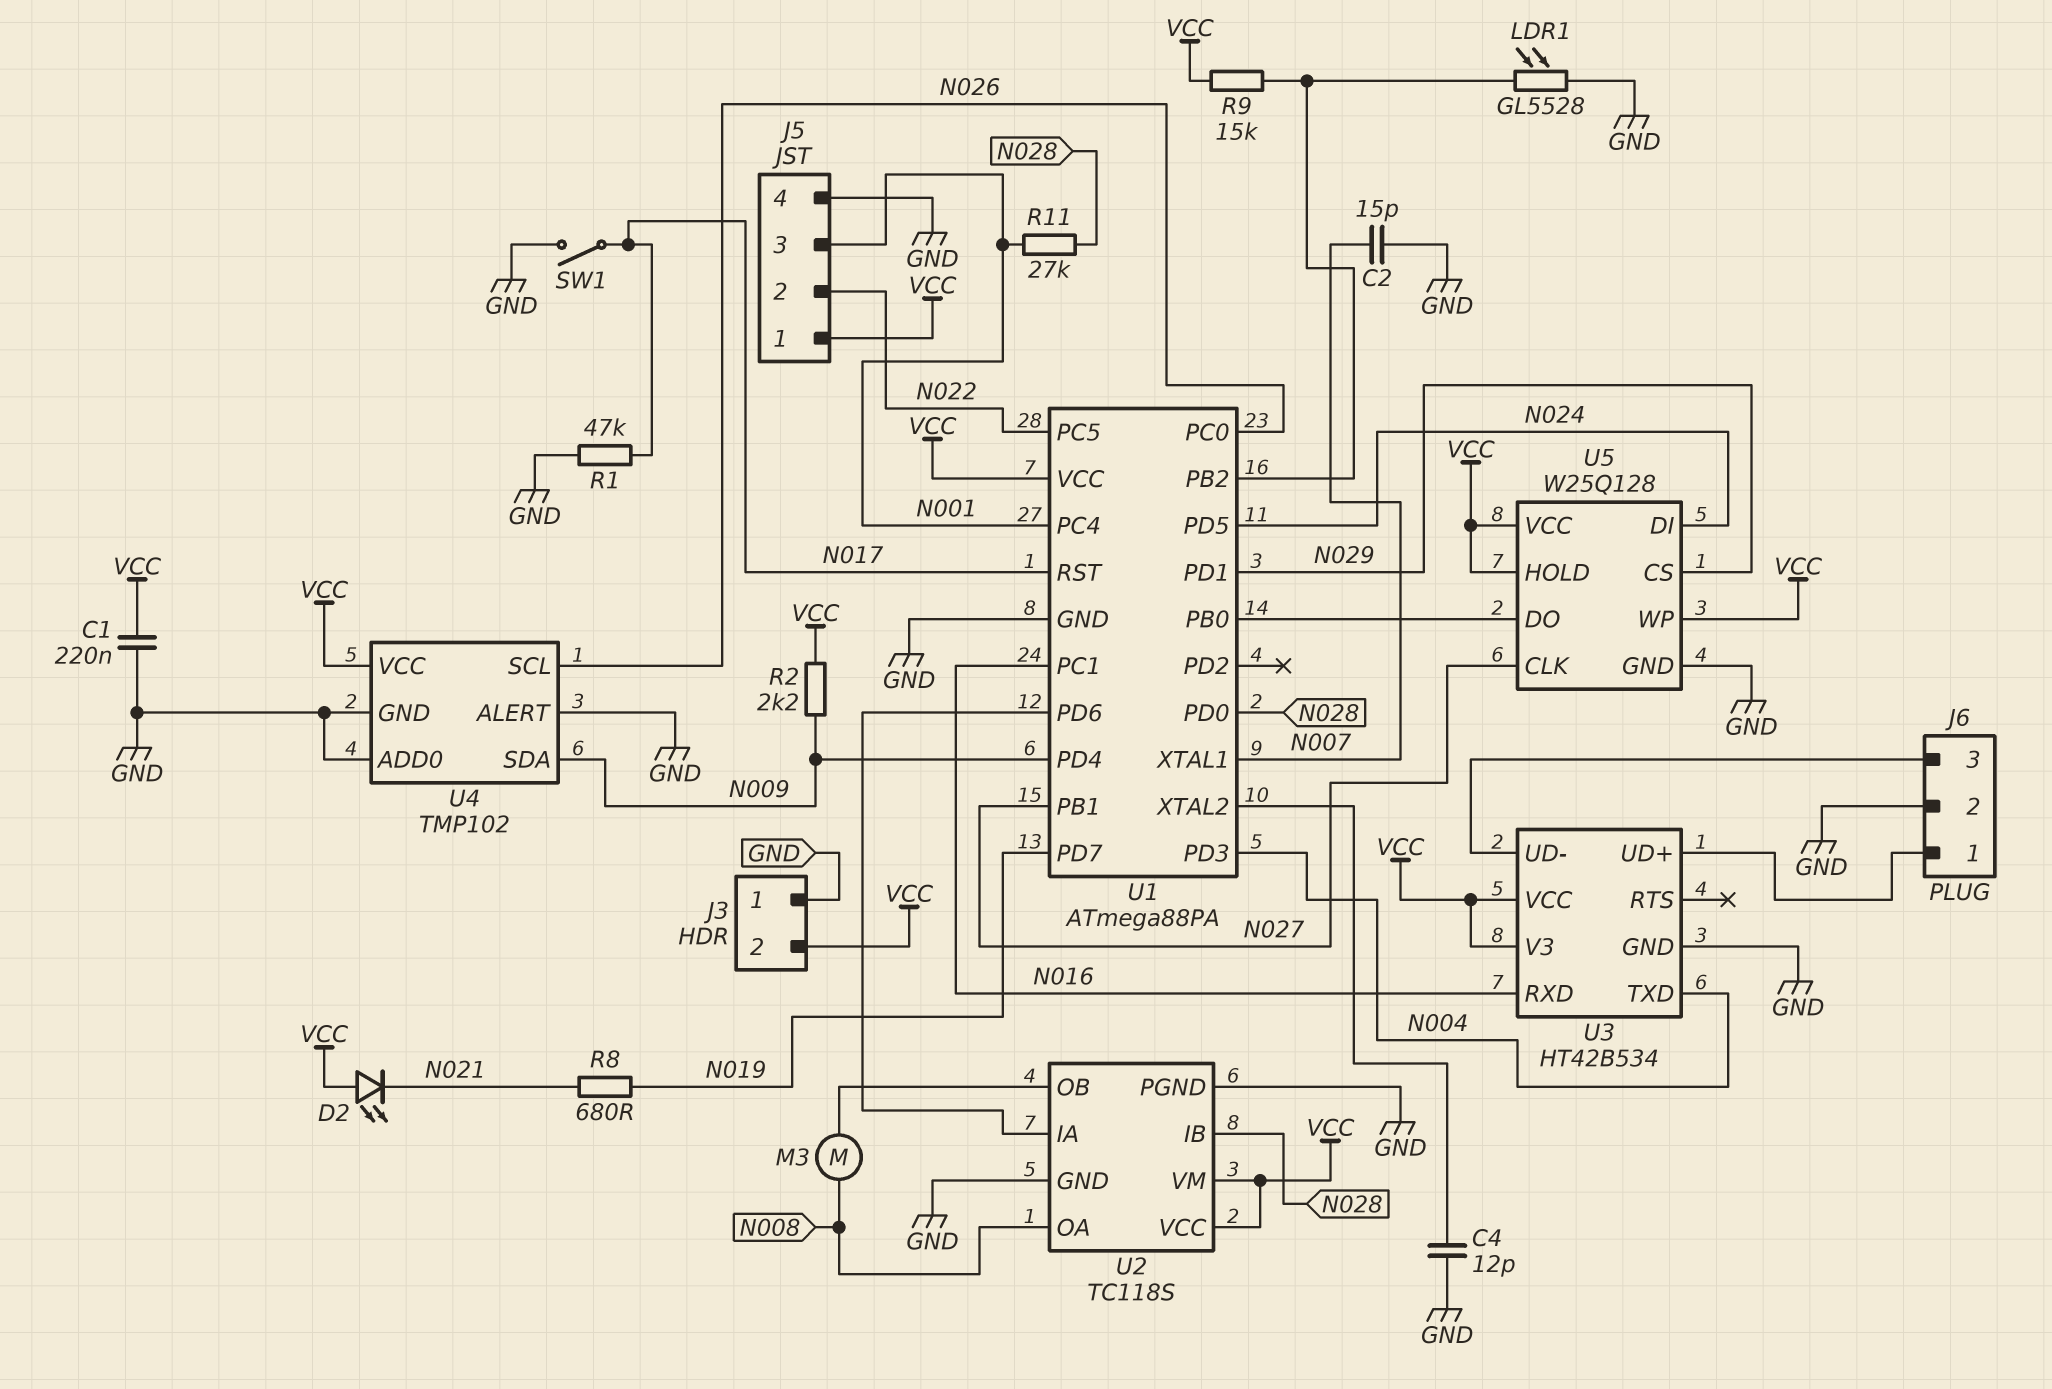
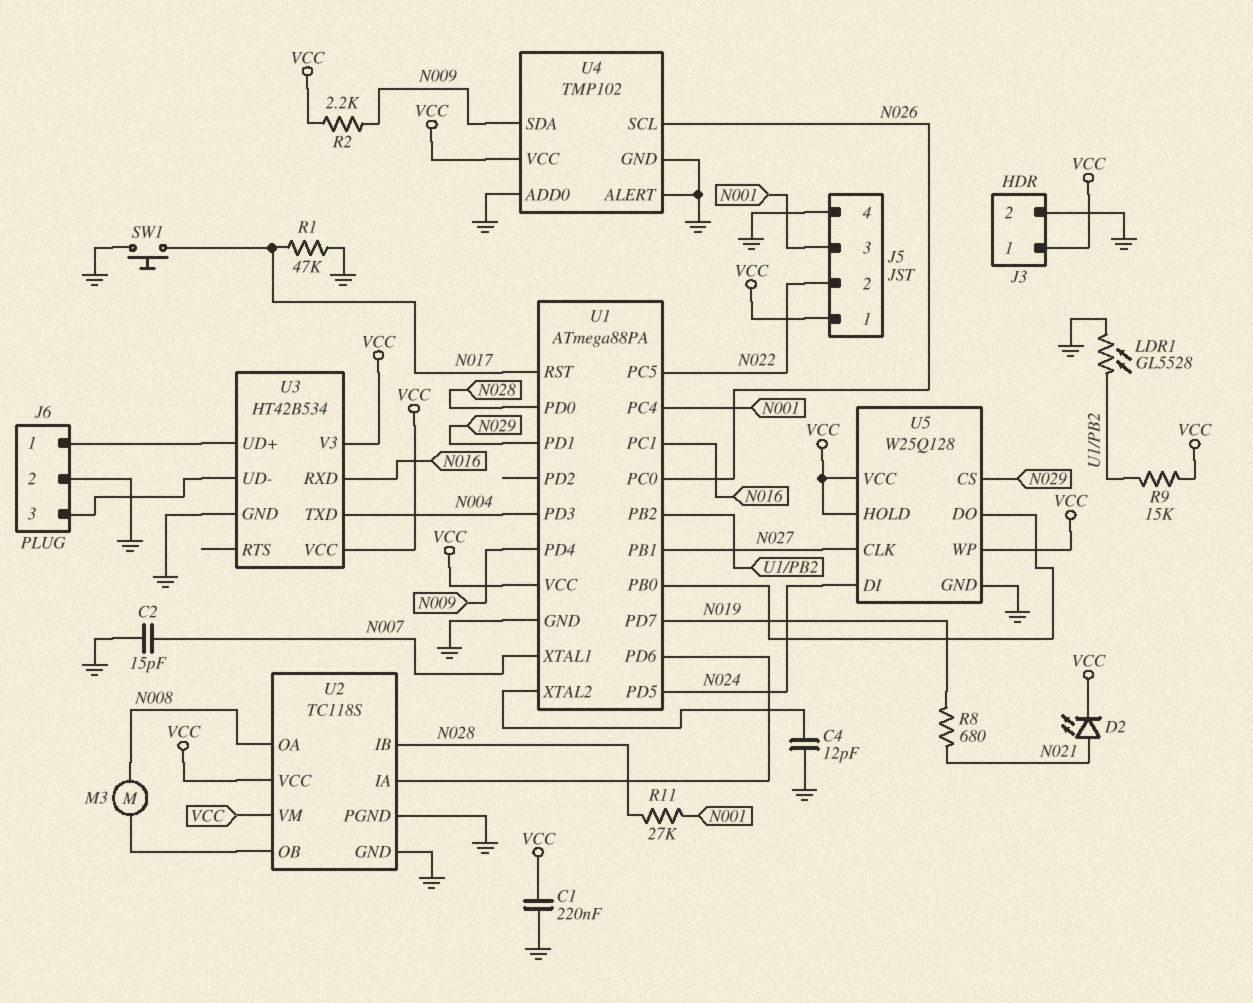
D2: LED (A VCC, K N021) -> LED (A N021, K VCC)
J3 pin 1: GND -> VCC
J3 pin 2: VCC -> GND
SW1: switch (GND, N017) -> button (GND, N017)

